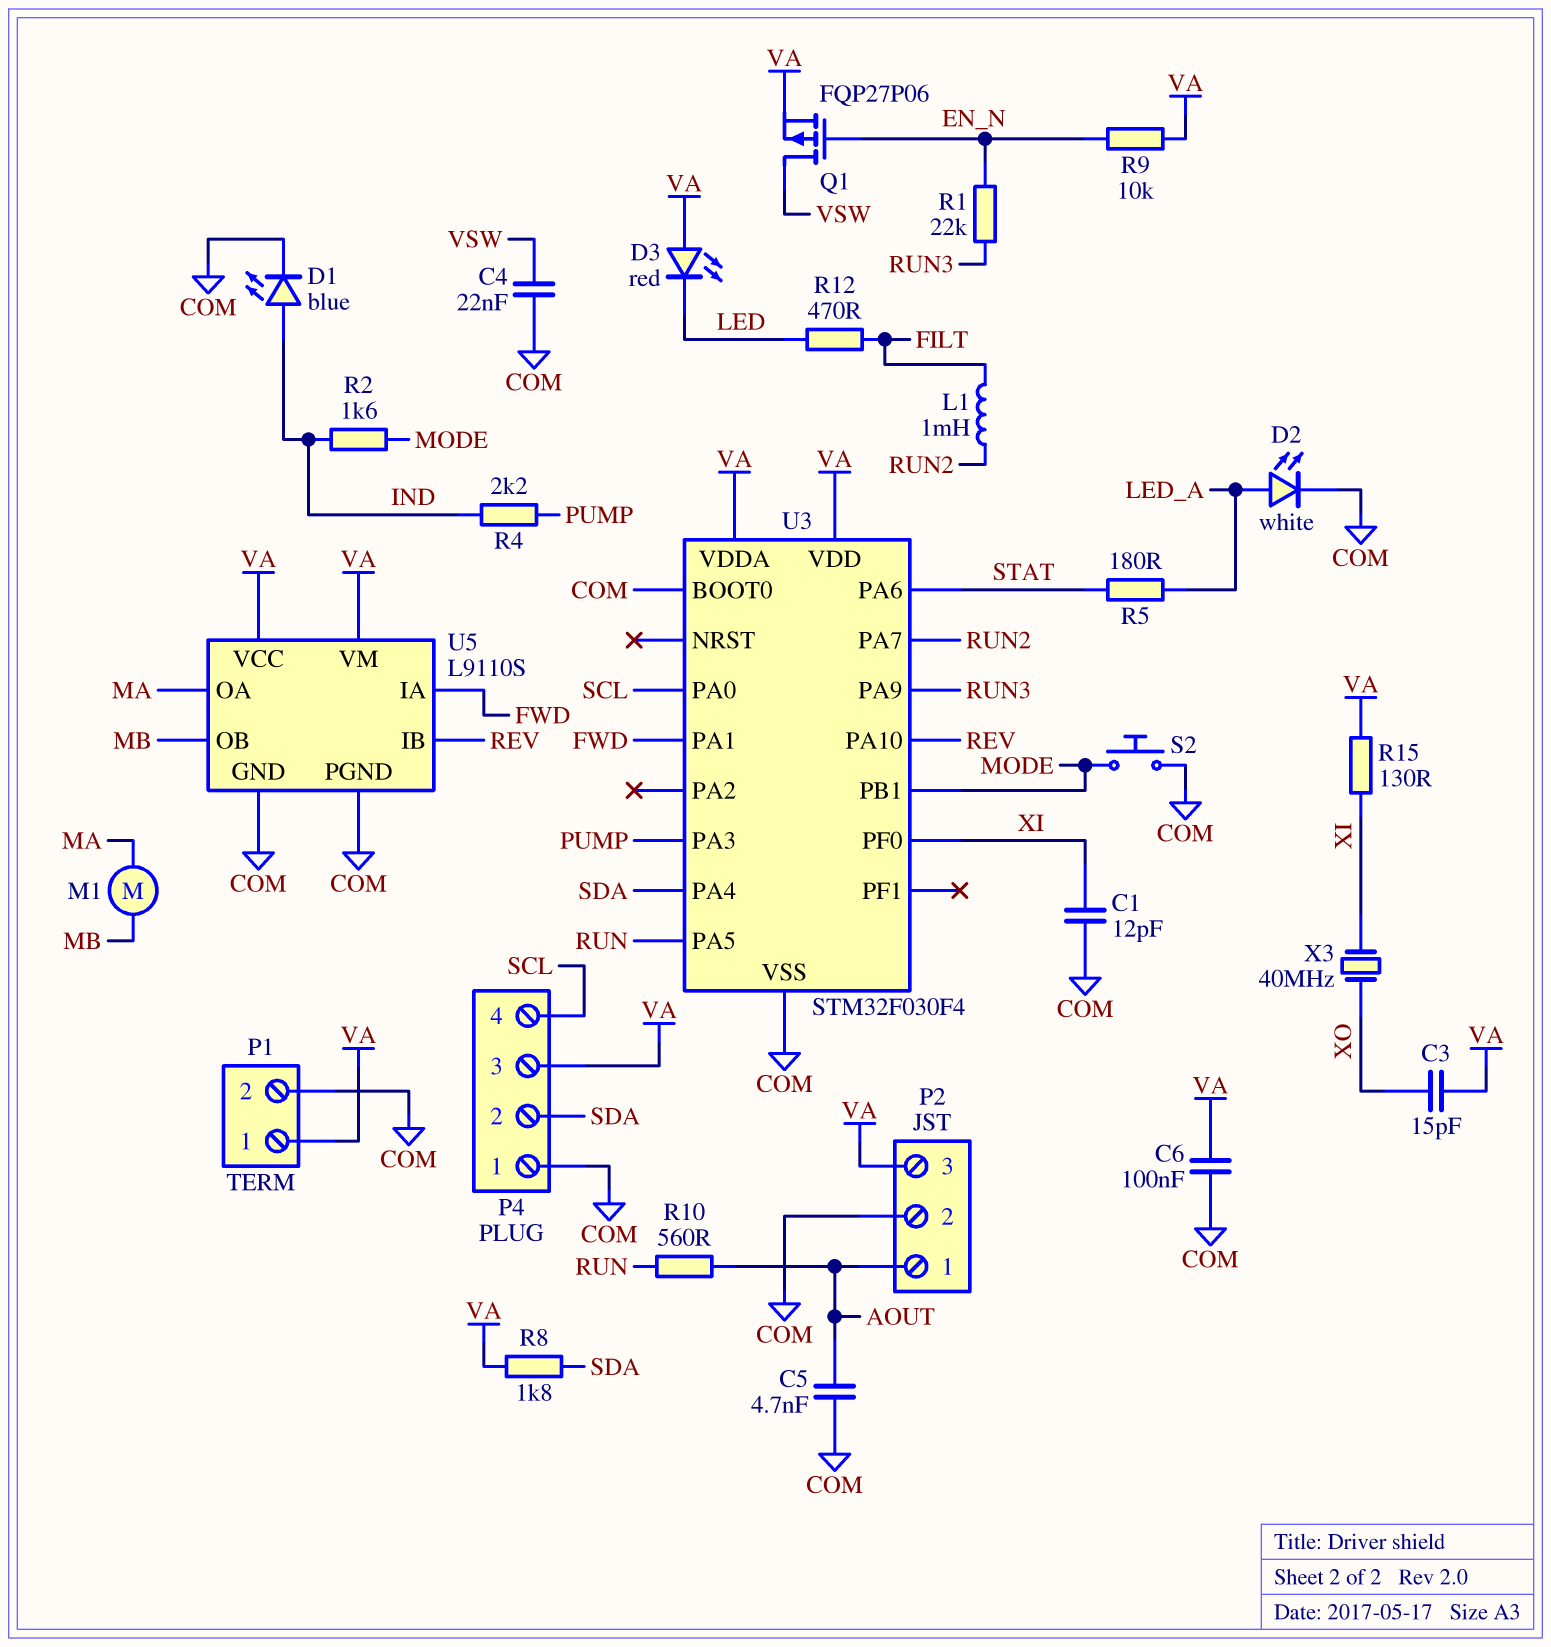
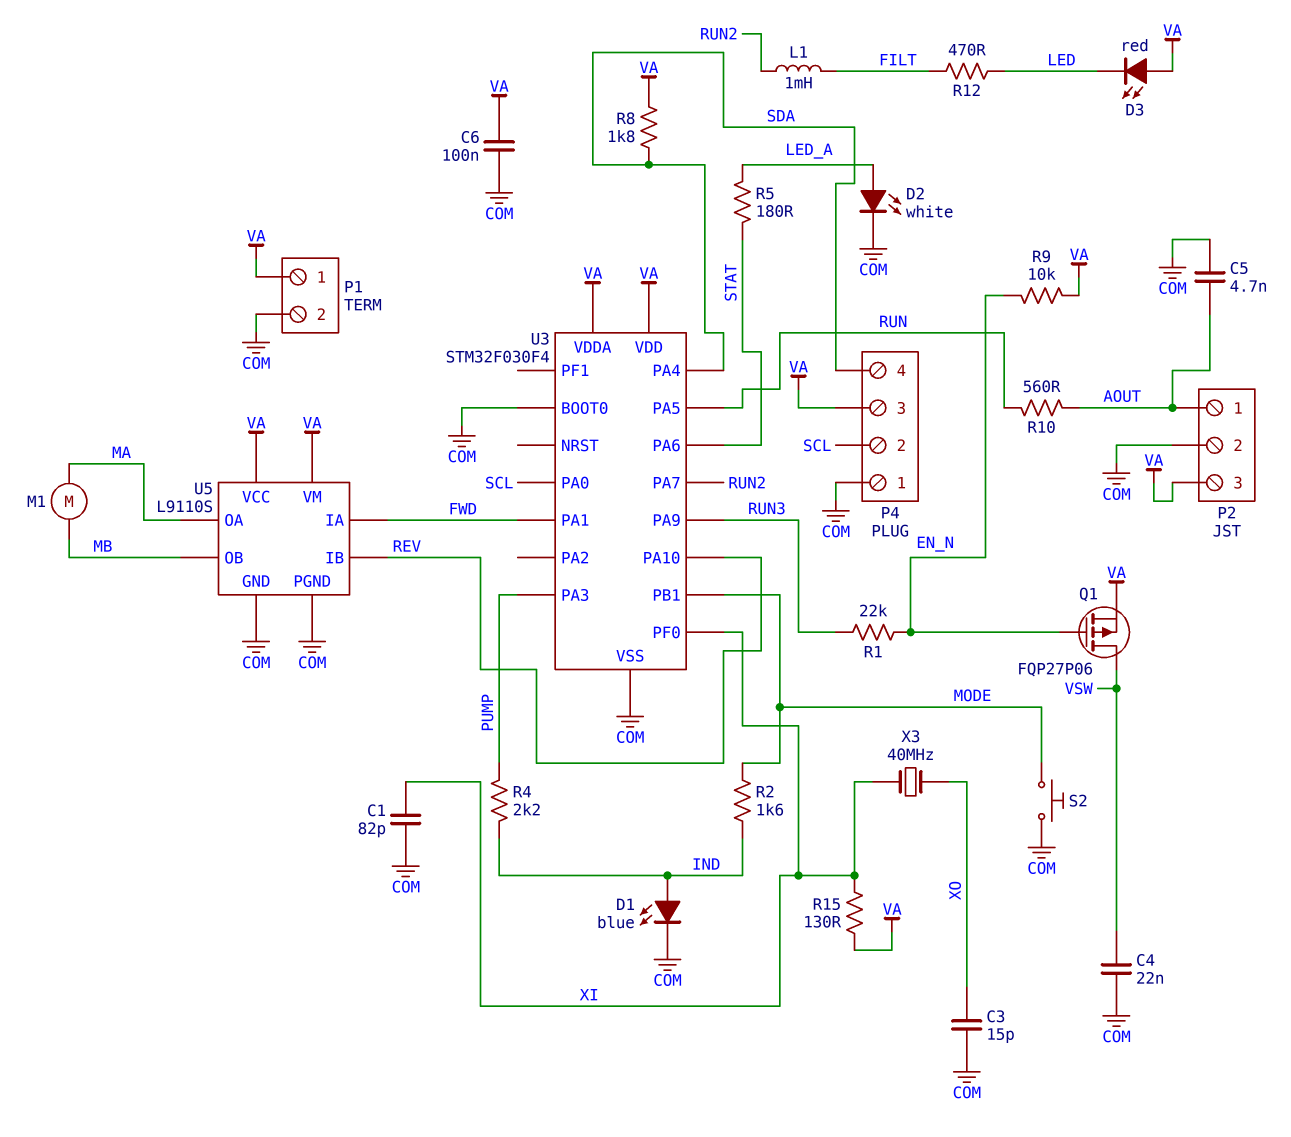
C1: 12pF (COM, XI) -> 82pF (COM, XI)
C3: 15pF (VA, XO) -> 15pF (COM, XO)
P4 pin 2: SDA -> SCL
P4 pin 4: SCL -> SDA

